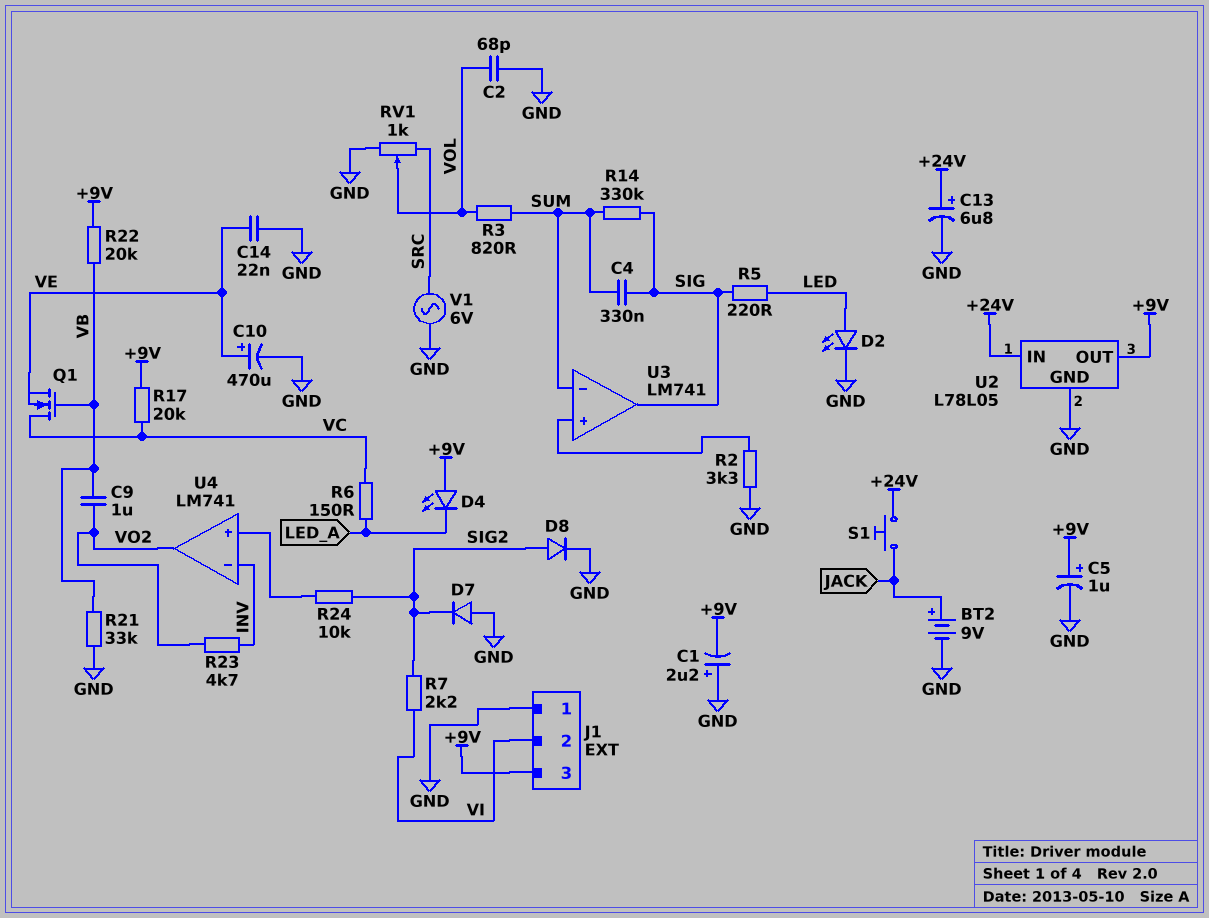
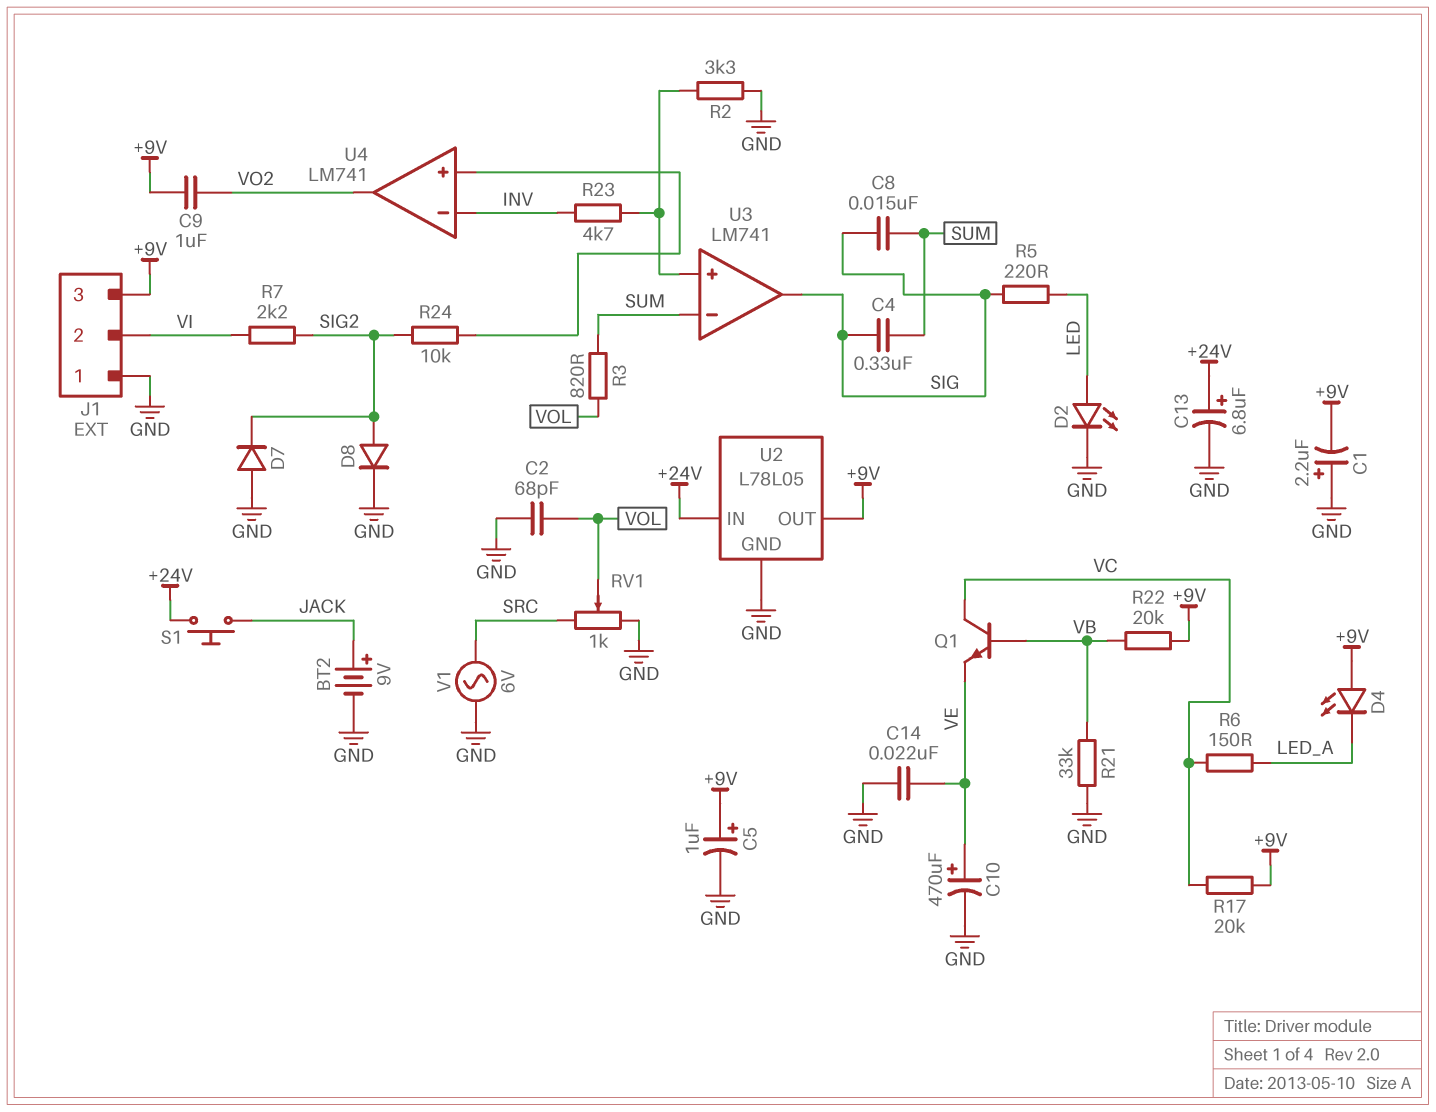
C8: none -> 15nF (SIG, SUM)
C9: 1uF (VB, VO2) -> 1uF (+9V, VO2)
Q1: NMOS (G VB, D VC, S VE) -> NPN (B VB, C VC, E VE)
R14: 330k (SIG, SUM) -> none
R23: 4.7k (INV, VO2) -> 4.7k (INV, U3/in+)

